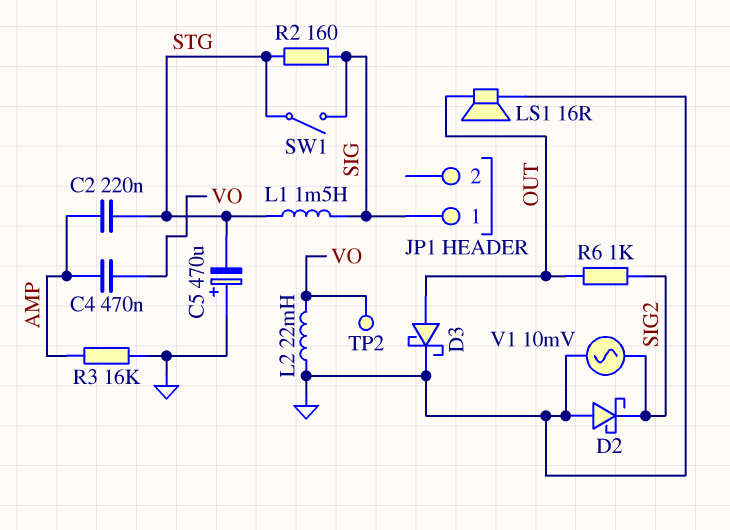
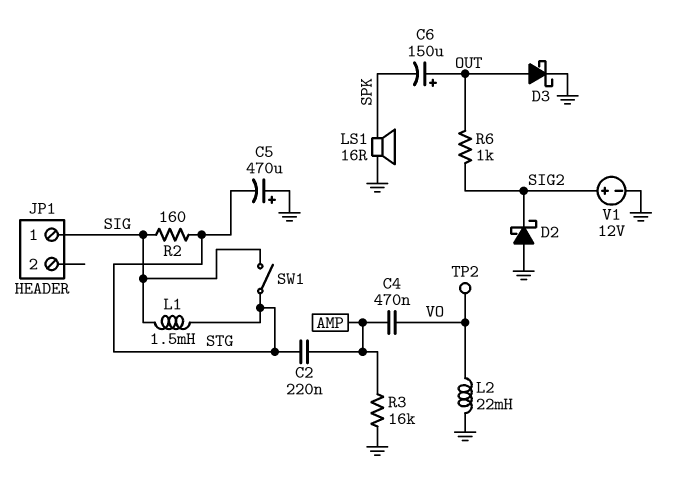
C6: none -> 150uF (plus OUT, minus SPK)
LS1: speaker 16R (GND, OUT) -> speaker 16R (GND, SPK)
V1: AC 10mV (GND, SIG2) -> 12V (plus SIG2, minus GND)

